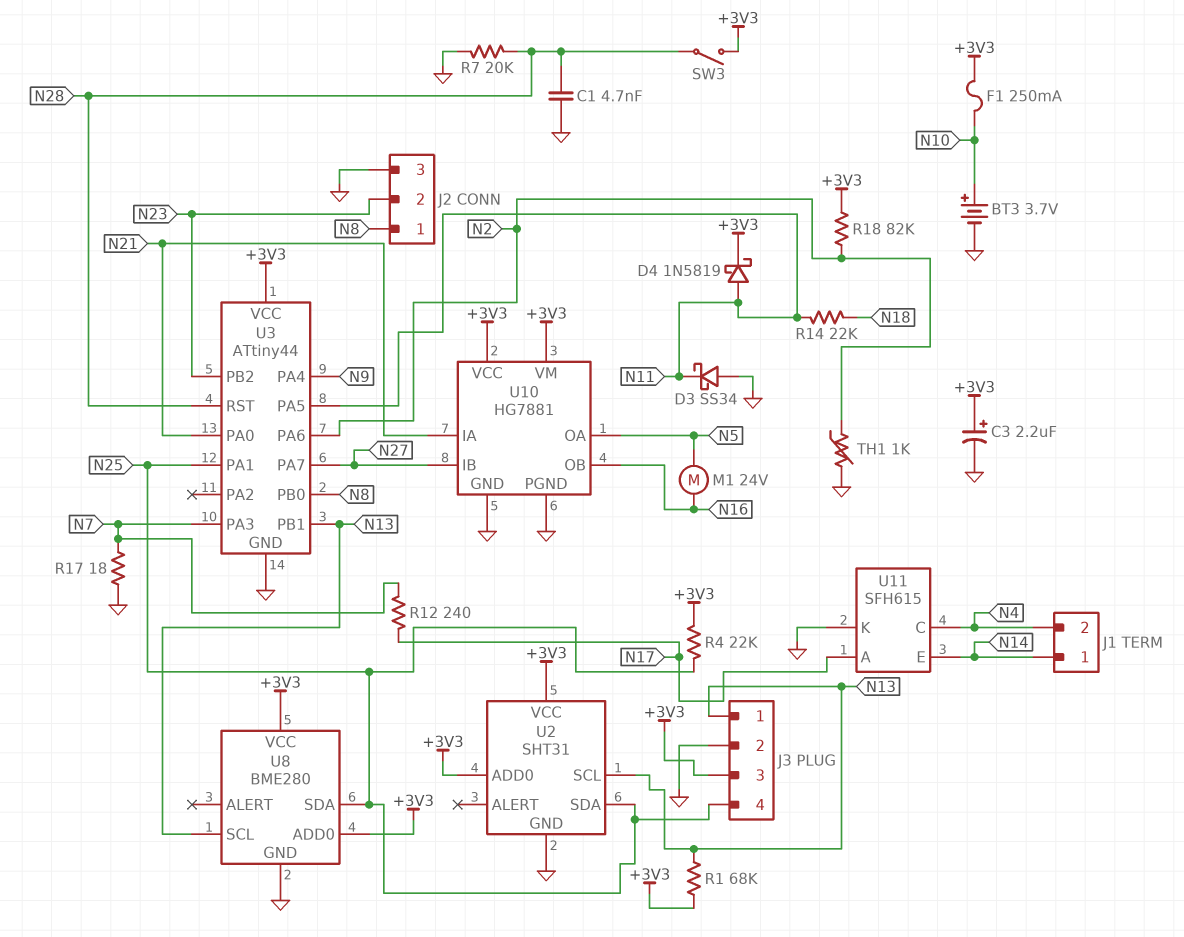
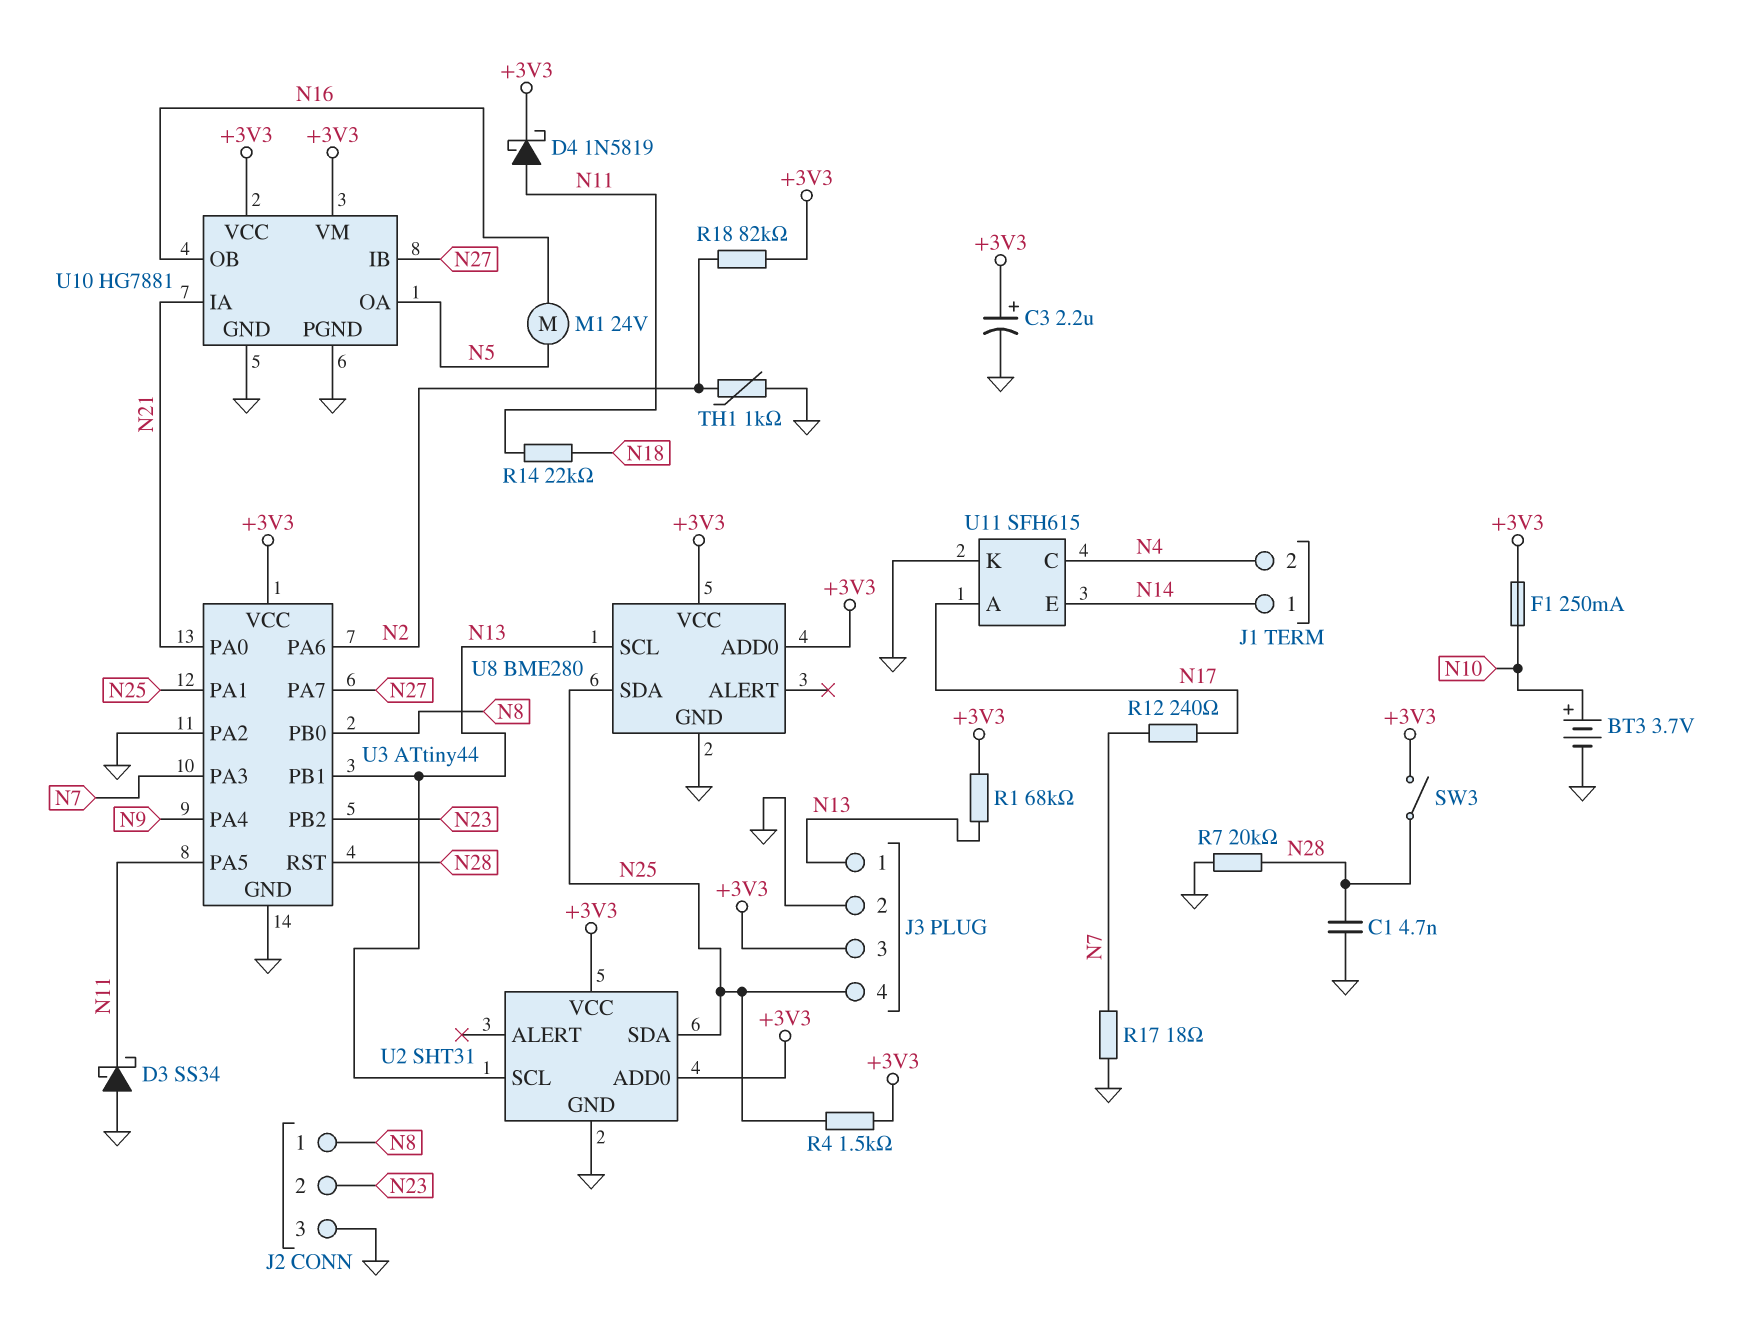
R4: 22k (+3V3, N25) -> 1.5k (+3V3, N25)
U3 pin PA2: none -> GND

